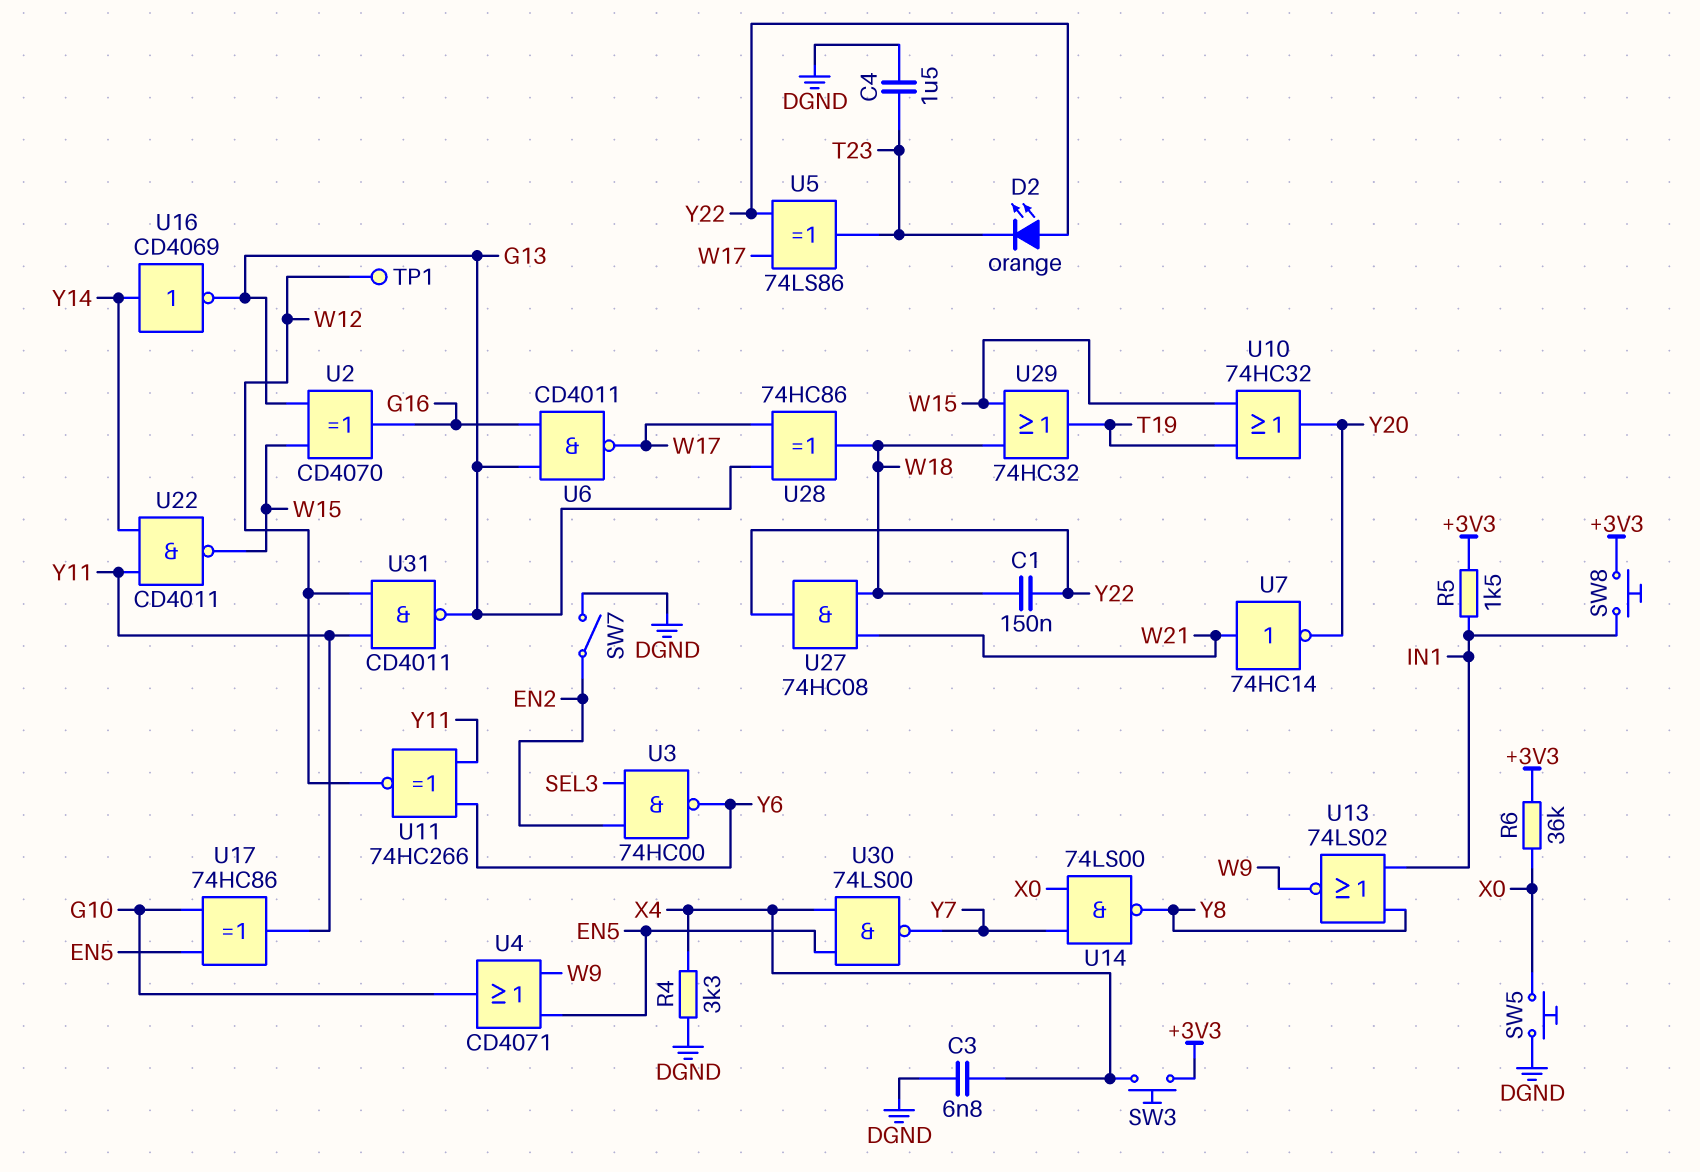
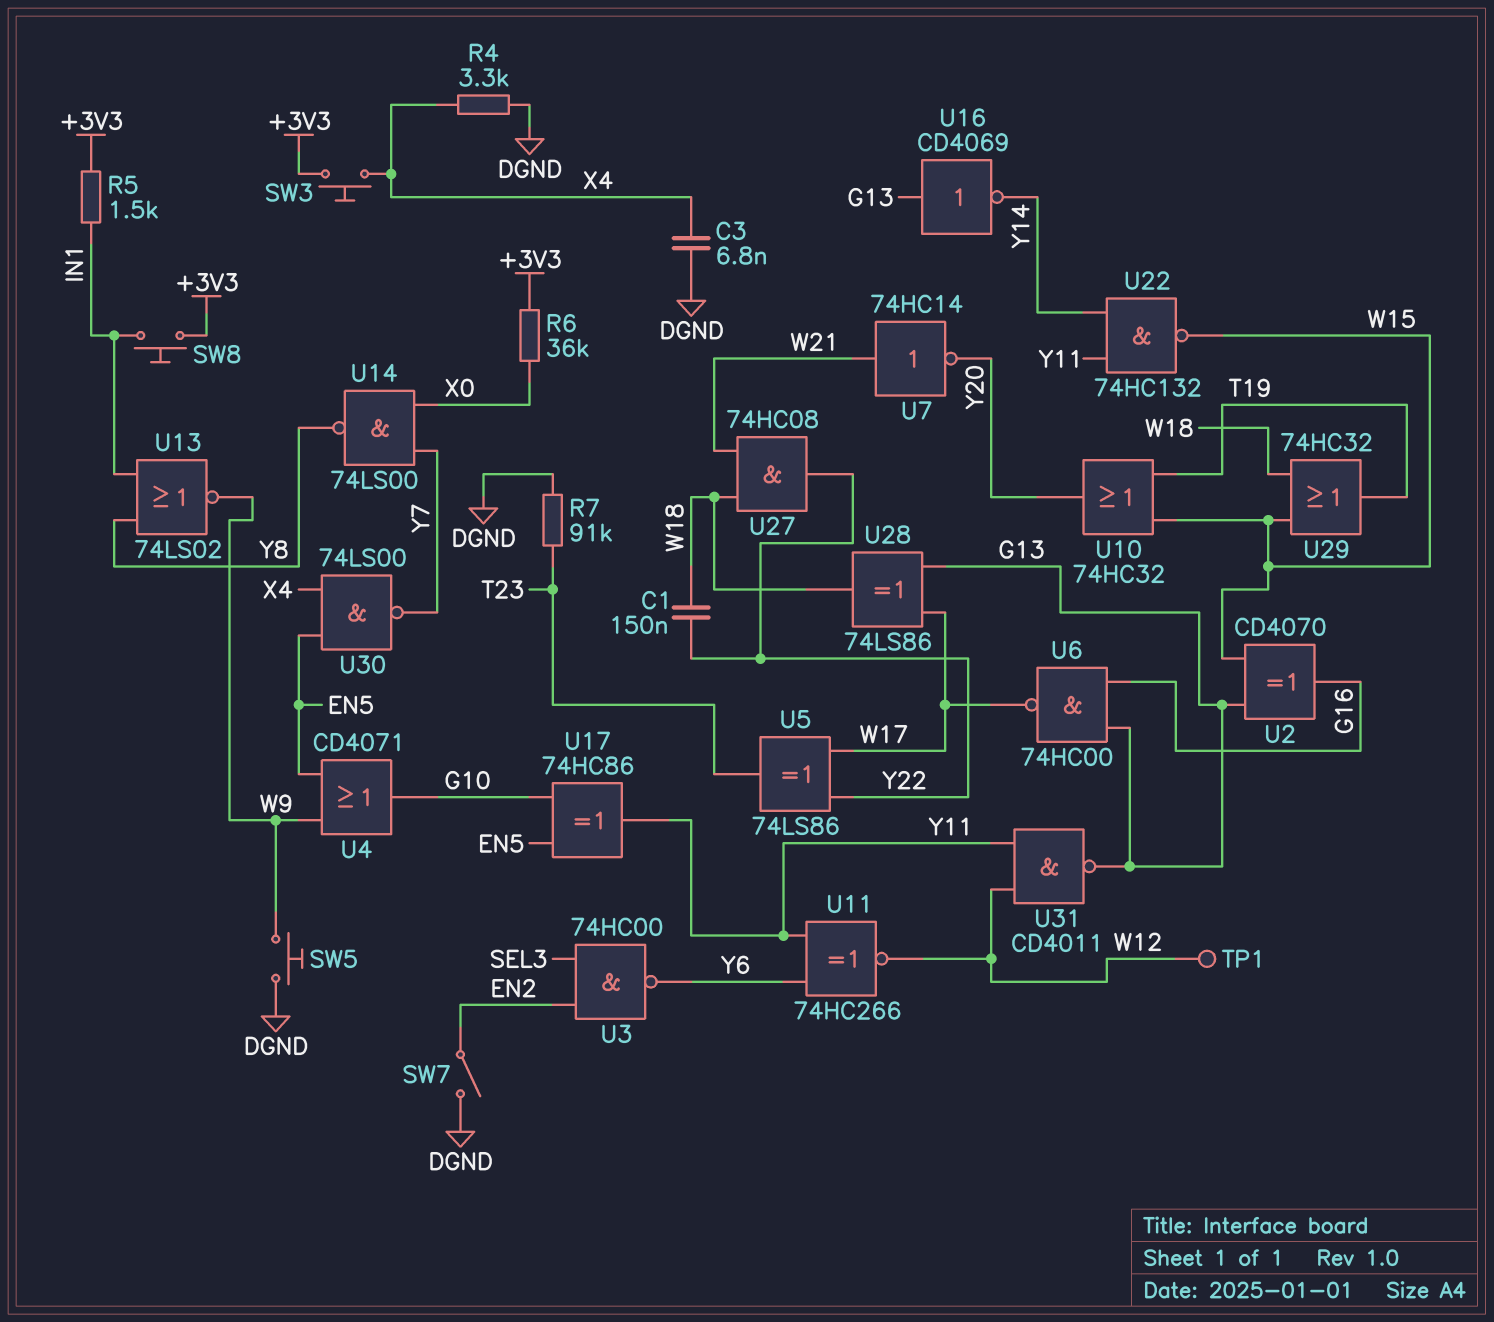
C4: 1.5uF (DGND, T23) -> none
D2: LED orange (A Y22, K T23) -> none
R7: none -> 91k (DGND, T23)
SW5: button (DGND, X0) -> button (DGND, W9)
U6: NAND CD4011 (in G13, in G16, out W17) -> NAND 74HC00 (in G13, in G16, out W17)
U16: NOT CD4069 (in Y14, out G13) -> NOT CD4069 (in G13, out Y14)
U22: NAND CD4011 (in Y11, in Y14, out W15) -> NAND 74HC132 (in Y11, in Y14, out W15)
U28: XOR 74HC86 (in G13, in W17, out W18) -> XOR 74LS86 (in G13, in W17, out W18)

